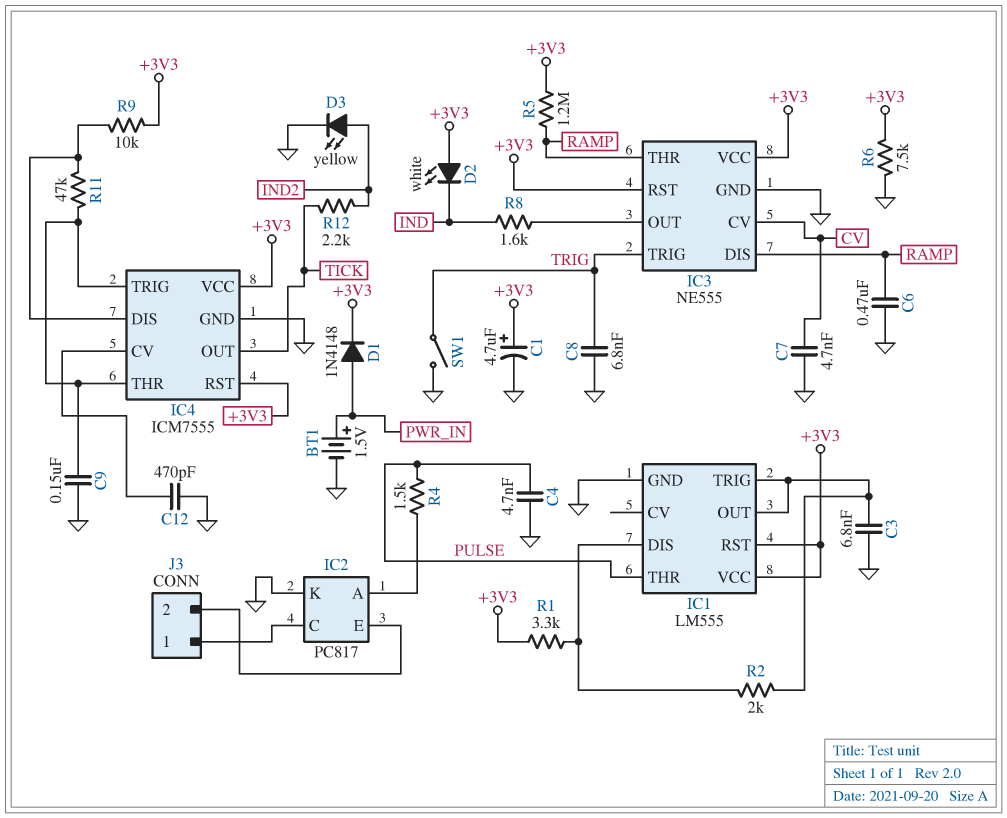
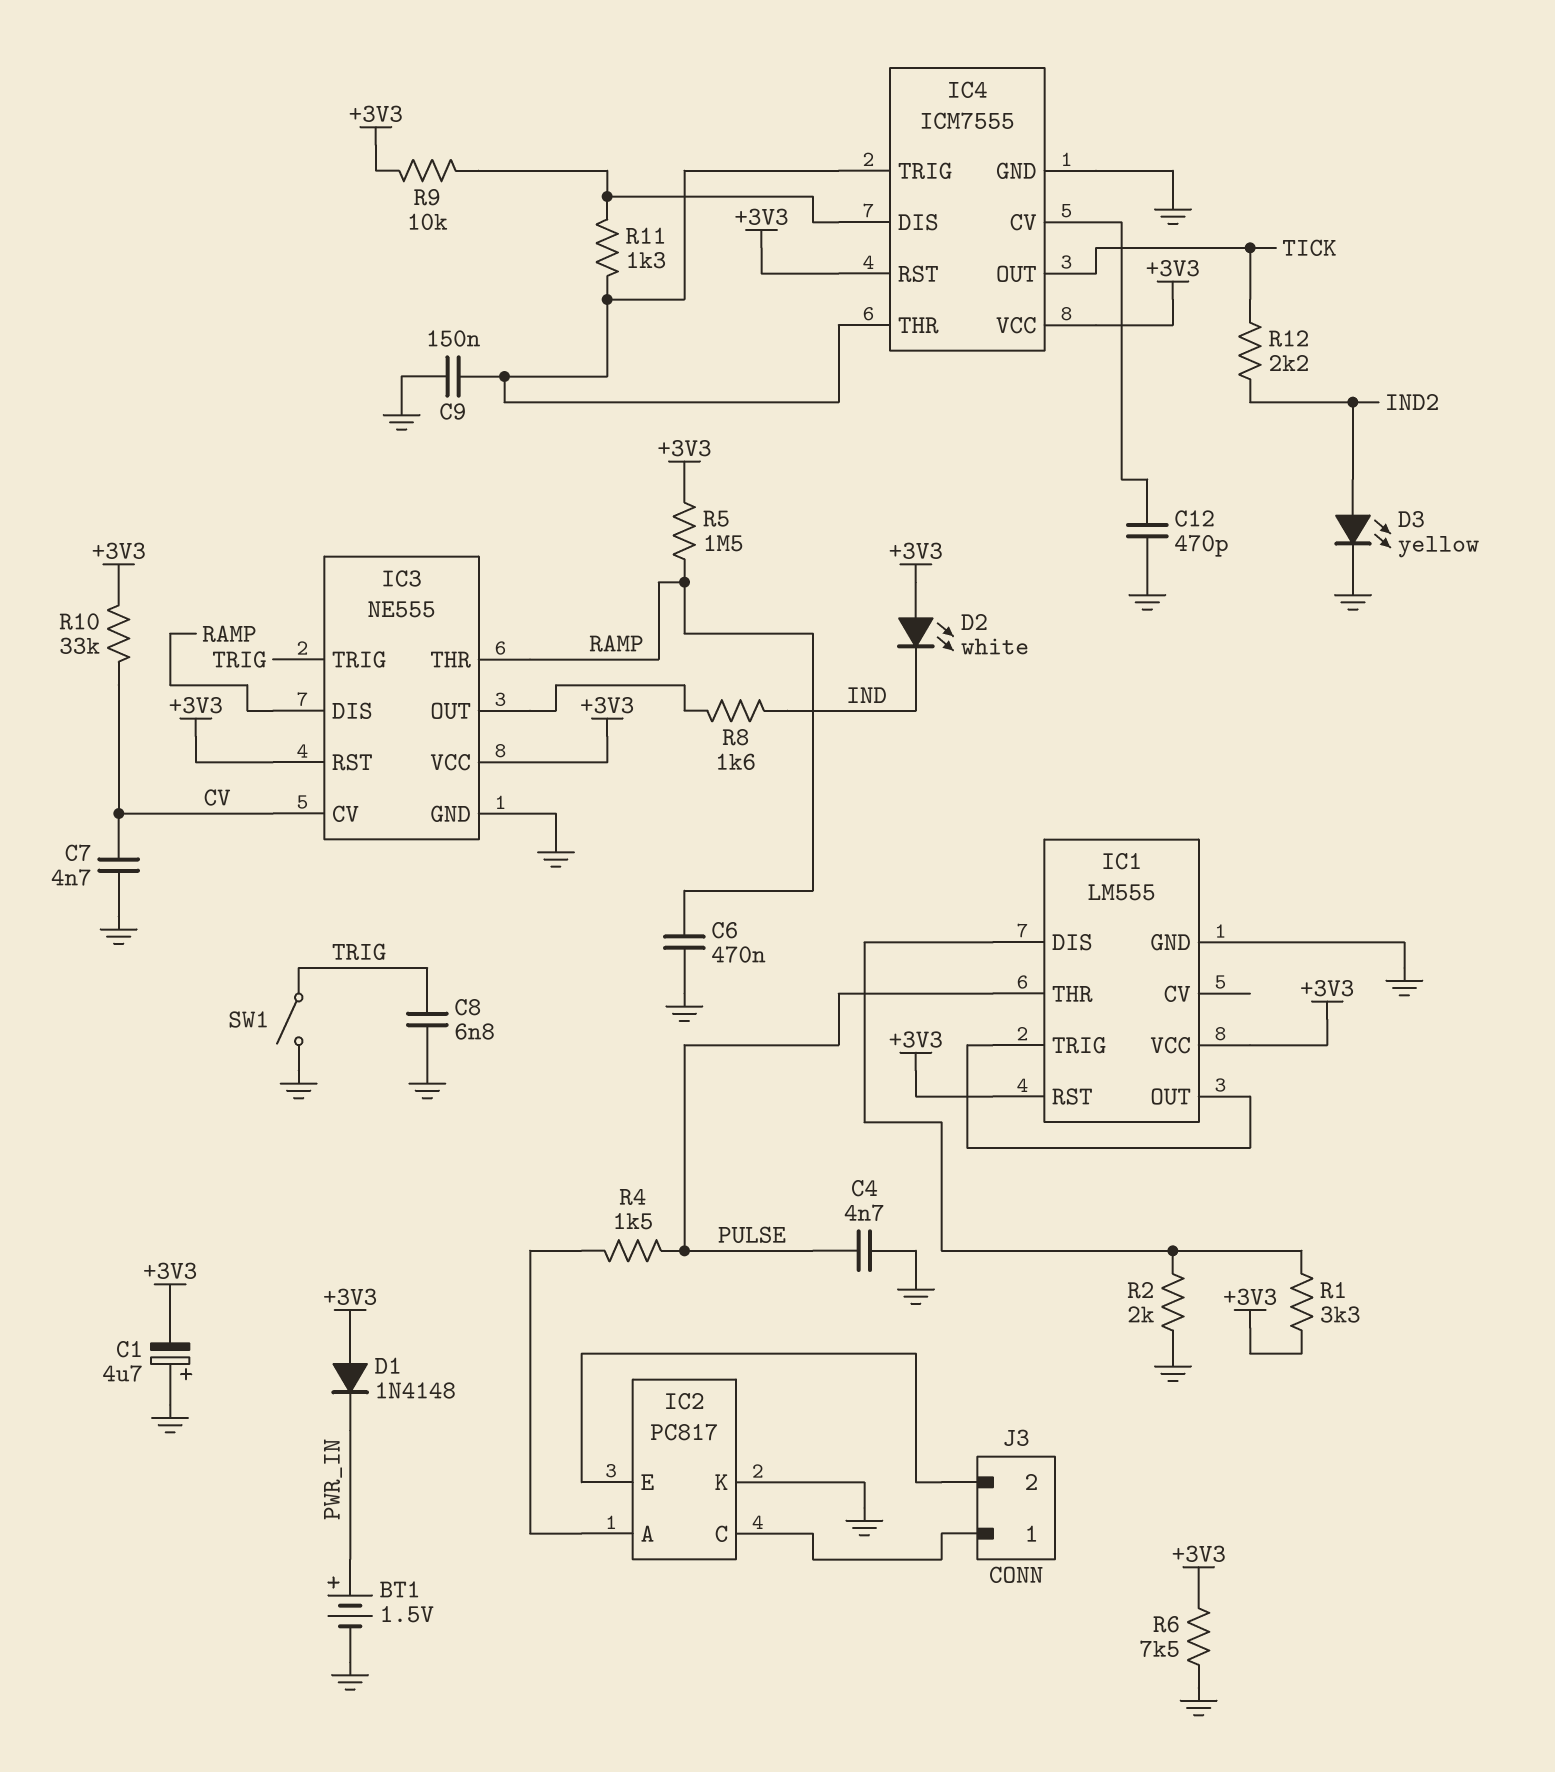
C1: 4.7uF (plus +3V3, minus GND) -> 4.7uF (plus GND, minus +3V3)
C3: 6.8nF (GND, IC1/OUT) -> none
D1: diode 1N4148 (A PWR_IN, K +3V3) -> diode 1N4148 (A +3V3, K PWR_IN)
R2: 2k (IC1/DIS, IC1/OUT) -> 2k (GND, IC1/DIS)
R5: 1.2M (+3V3, RAMP) -> 1.5M (+3V3, RAMP)
R10: none -> 33k (+3V3, CV)
R11: 47k (IC4/DIS, IC4/THR) -> 1.3k (IC4/DIS, IC4/THR)

